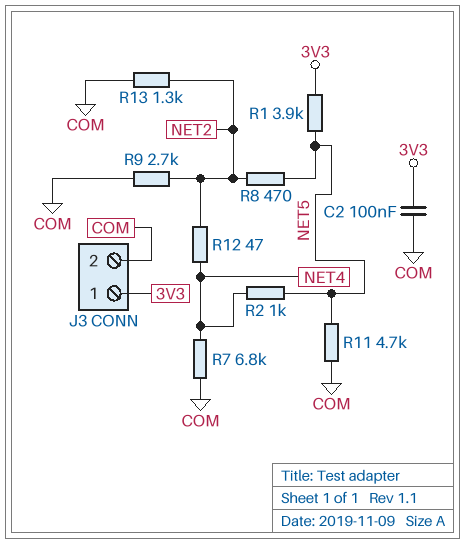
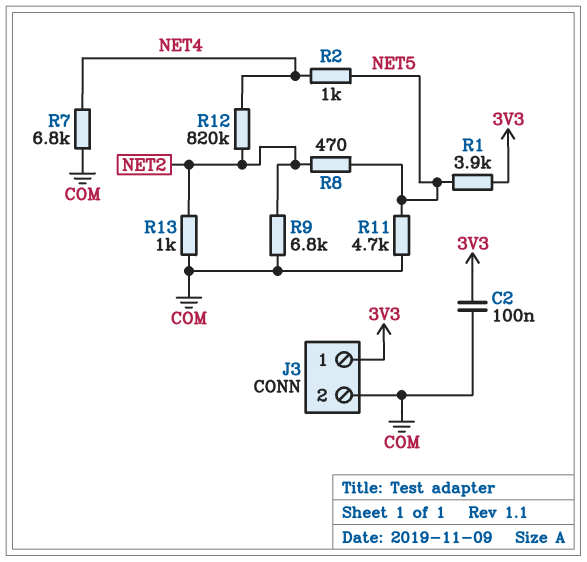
R9: 2.7k (COM, NET2) -> 6.8k (COM, NET2)
R12: 47 (NET2, NET4) -> 820k (NET2, NET4)
R13: 1.3k (COM, NET2) -> 1k (COM, NET2)

